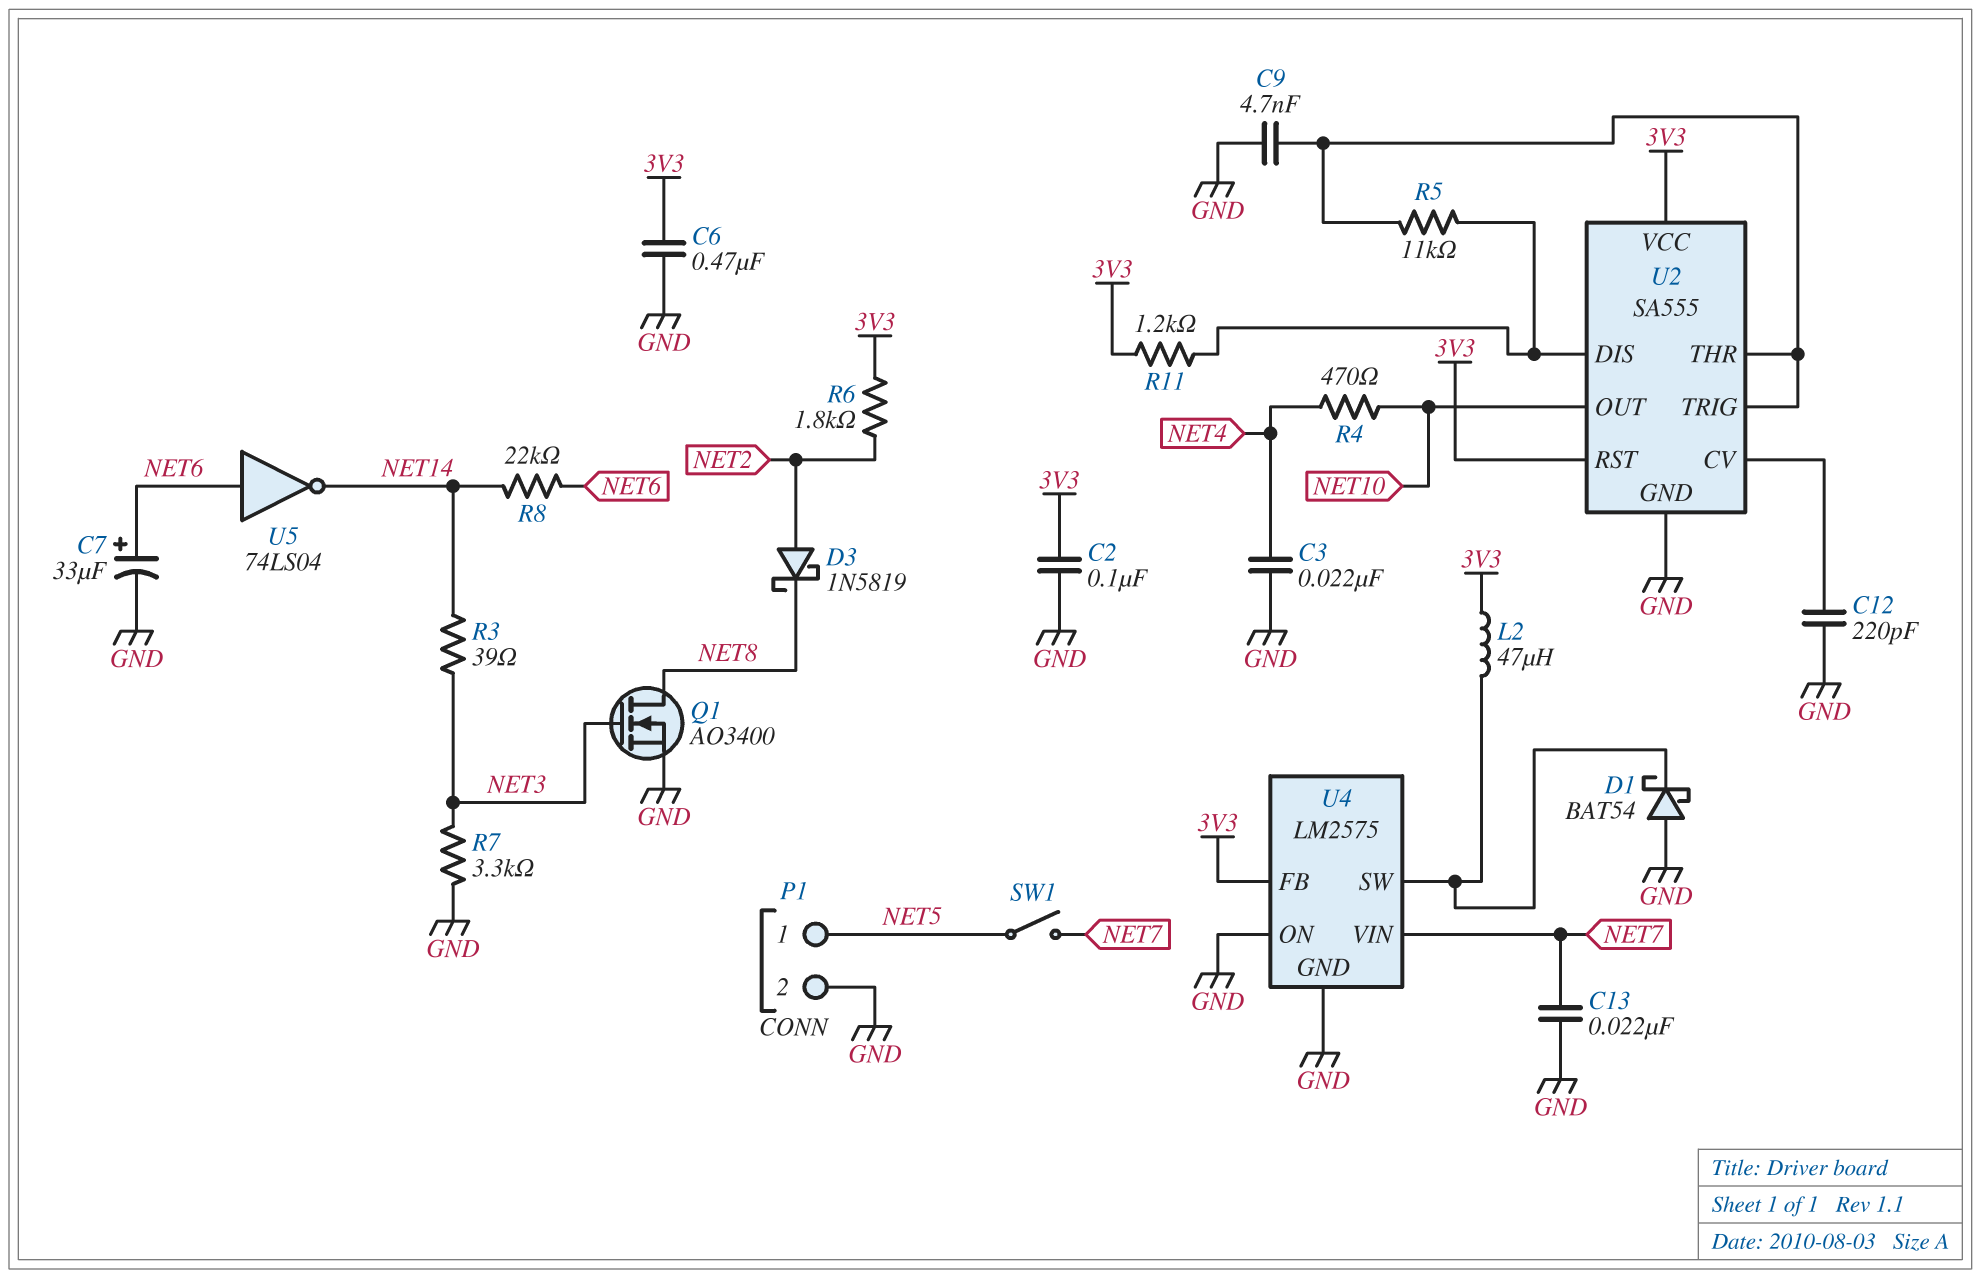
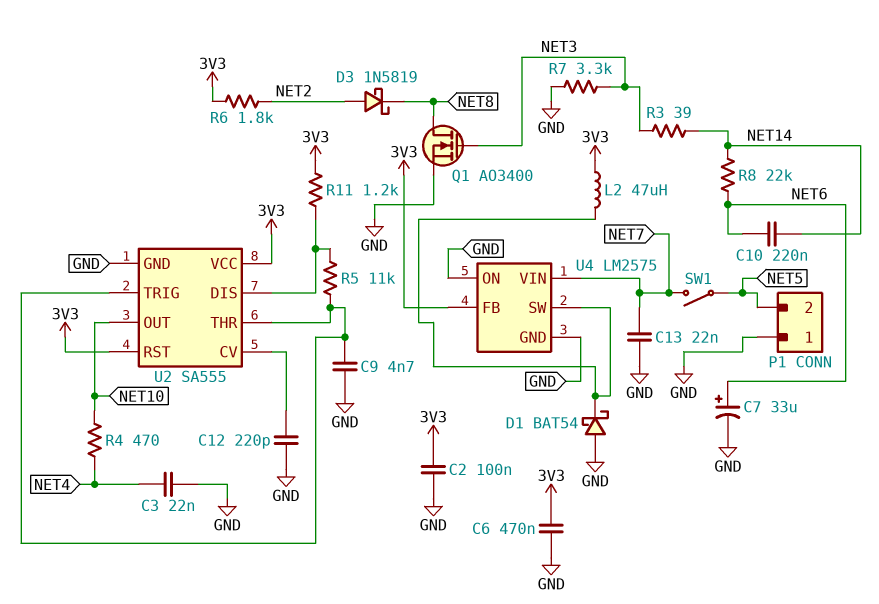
C10: none -> 220nF (NET6, NET14)
P1 pin 1: NET5 -> GND
P1 pin 2: GND -> NET5
U5: NOT 74LS04 (in NET6, out NET14) -> none

